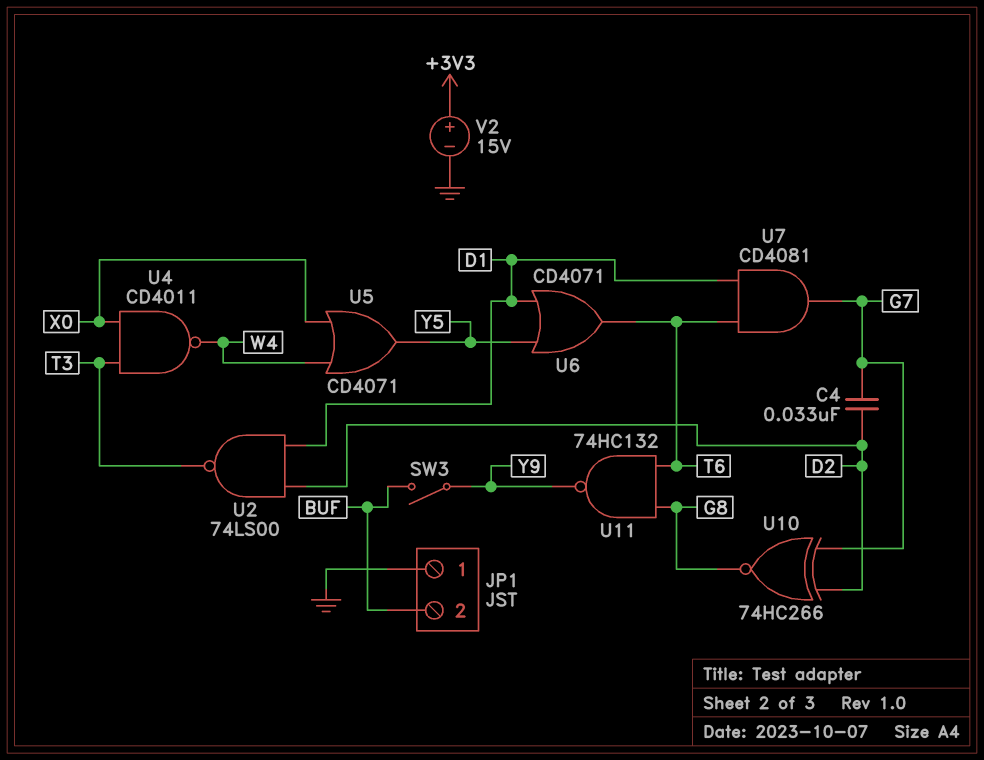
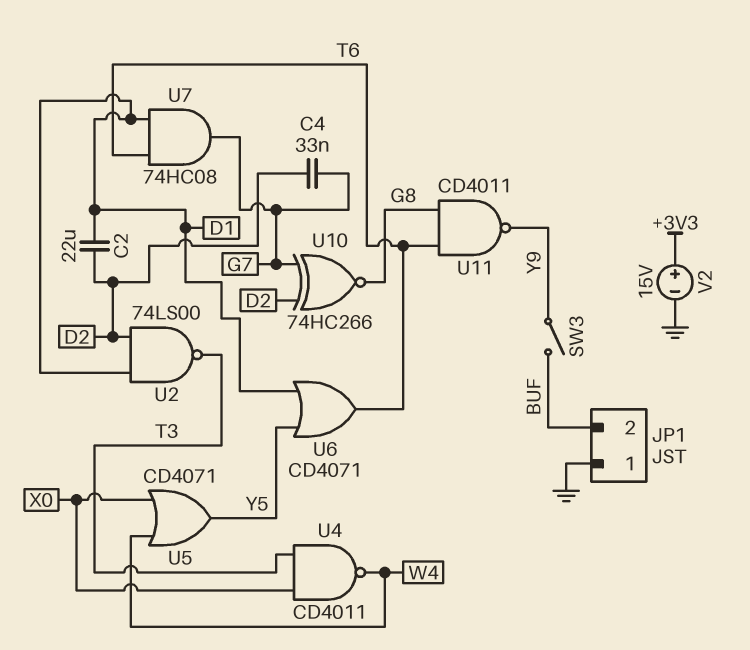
C2: none -> 22uF (D1, D2)
U7: AND CD4081 (in D1, in T6, out G7) -> AND 74HC08 (in D1, in T6, out G7)
U11: NAND 74HC132 (in G8, in T6, out Y9) -> NAND CD4011 (in G8, in T6, out Y9)

